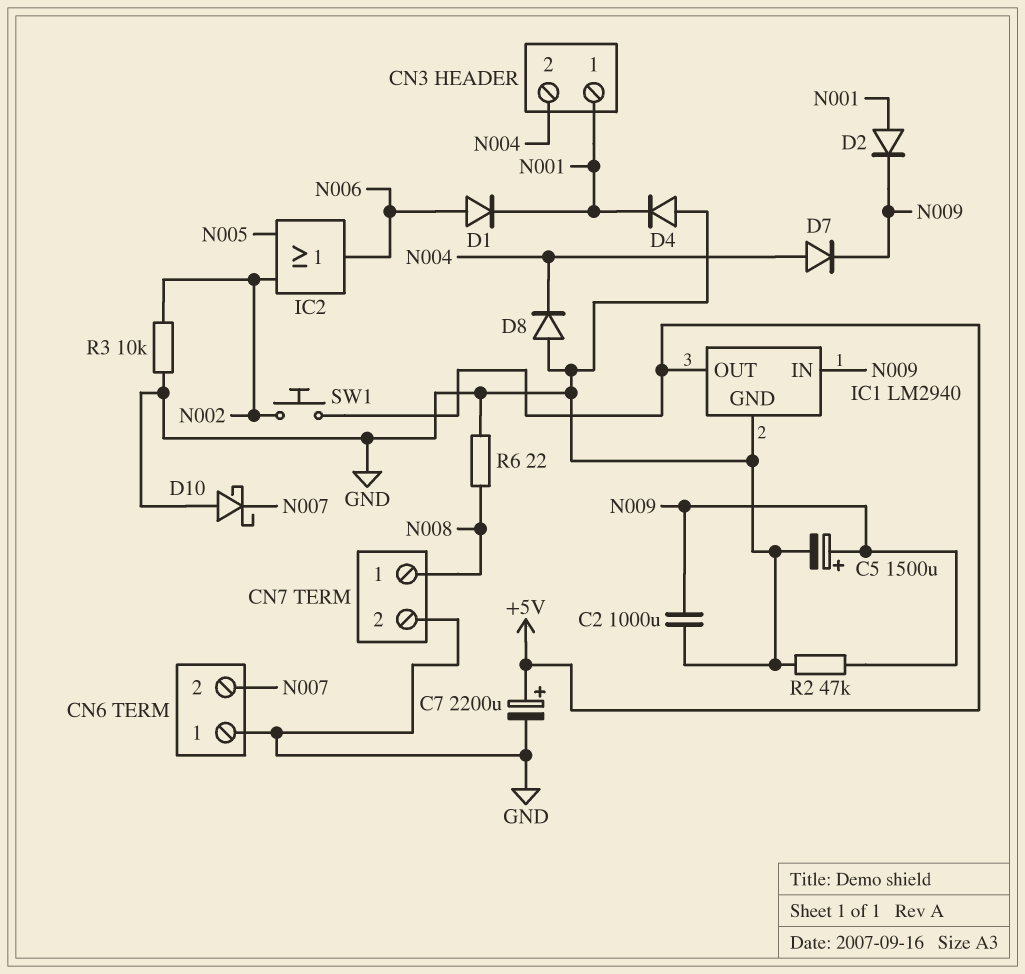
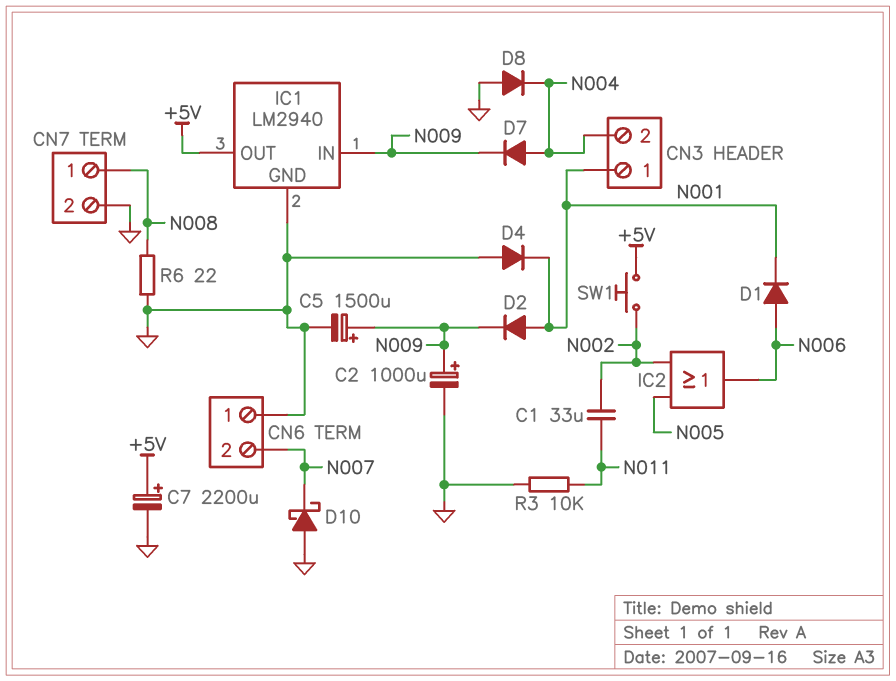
C1: none -> 33uF (N002, N011)
C2: 1000uF (GND, N009) -> 1000uF (plus N009, minus GND)
R2: 47k (GND, N009) -> none
R3: 10k (GND, N002) -> 10k (GND, N011)

